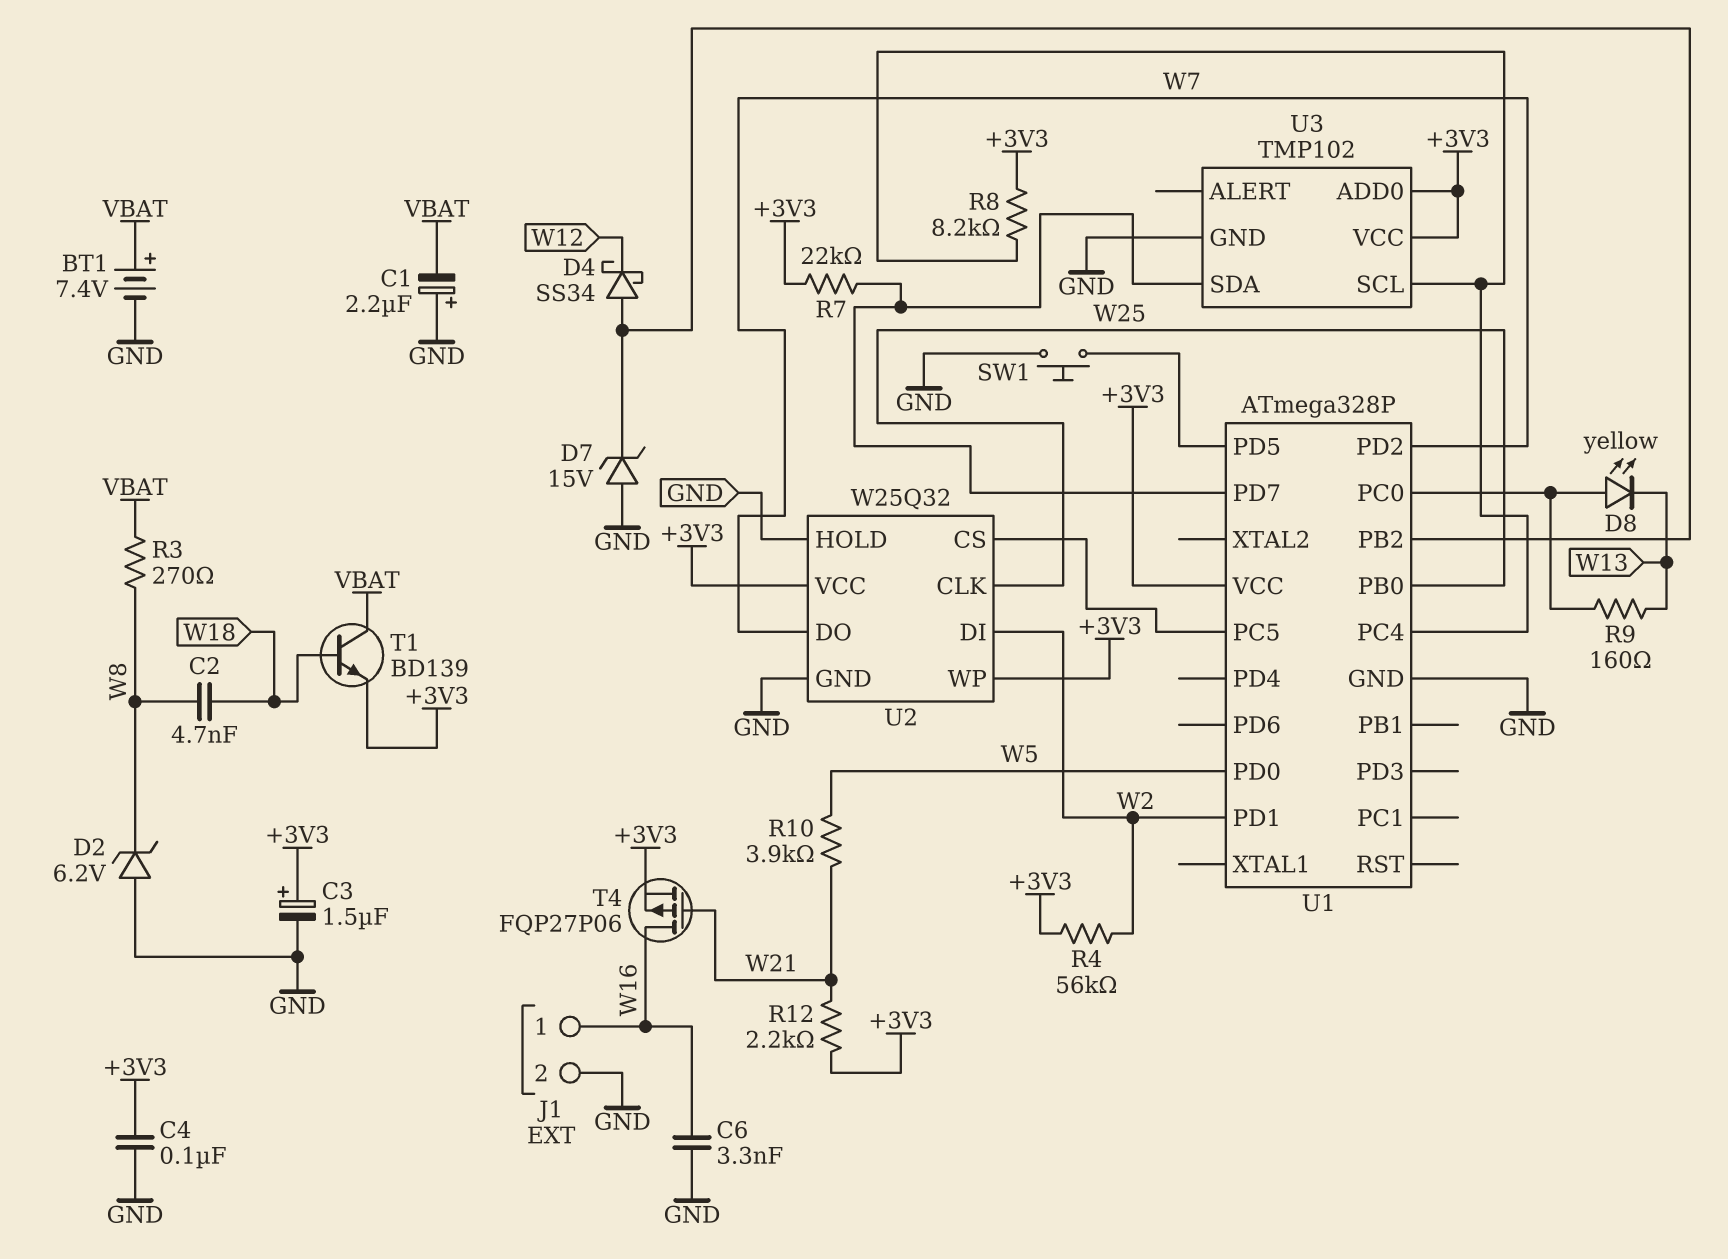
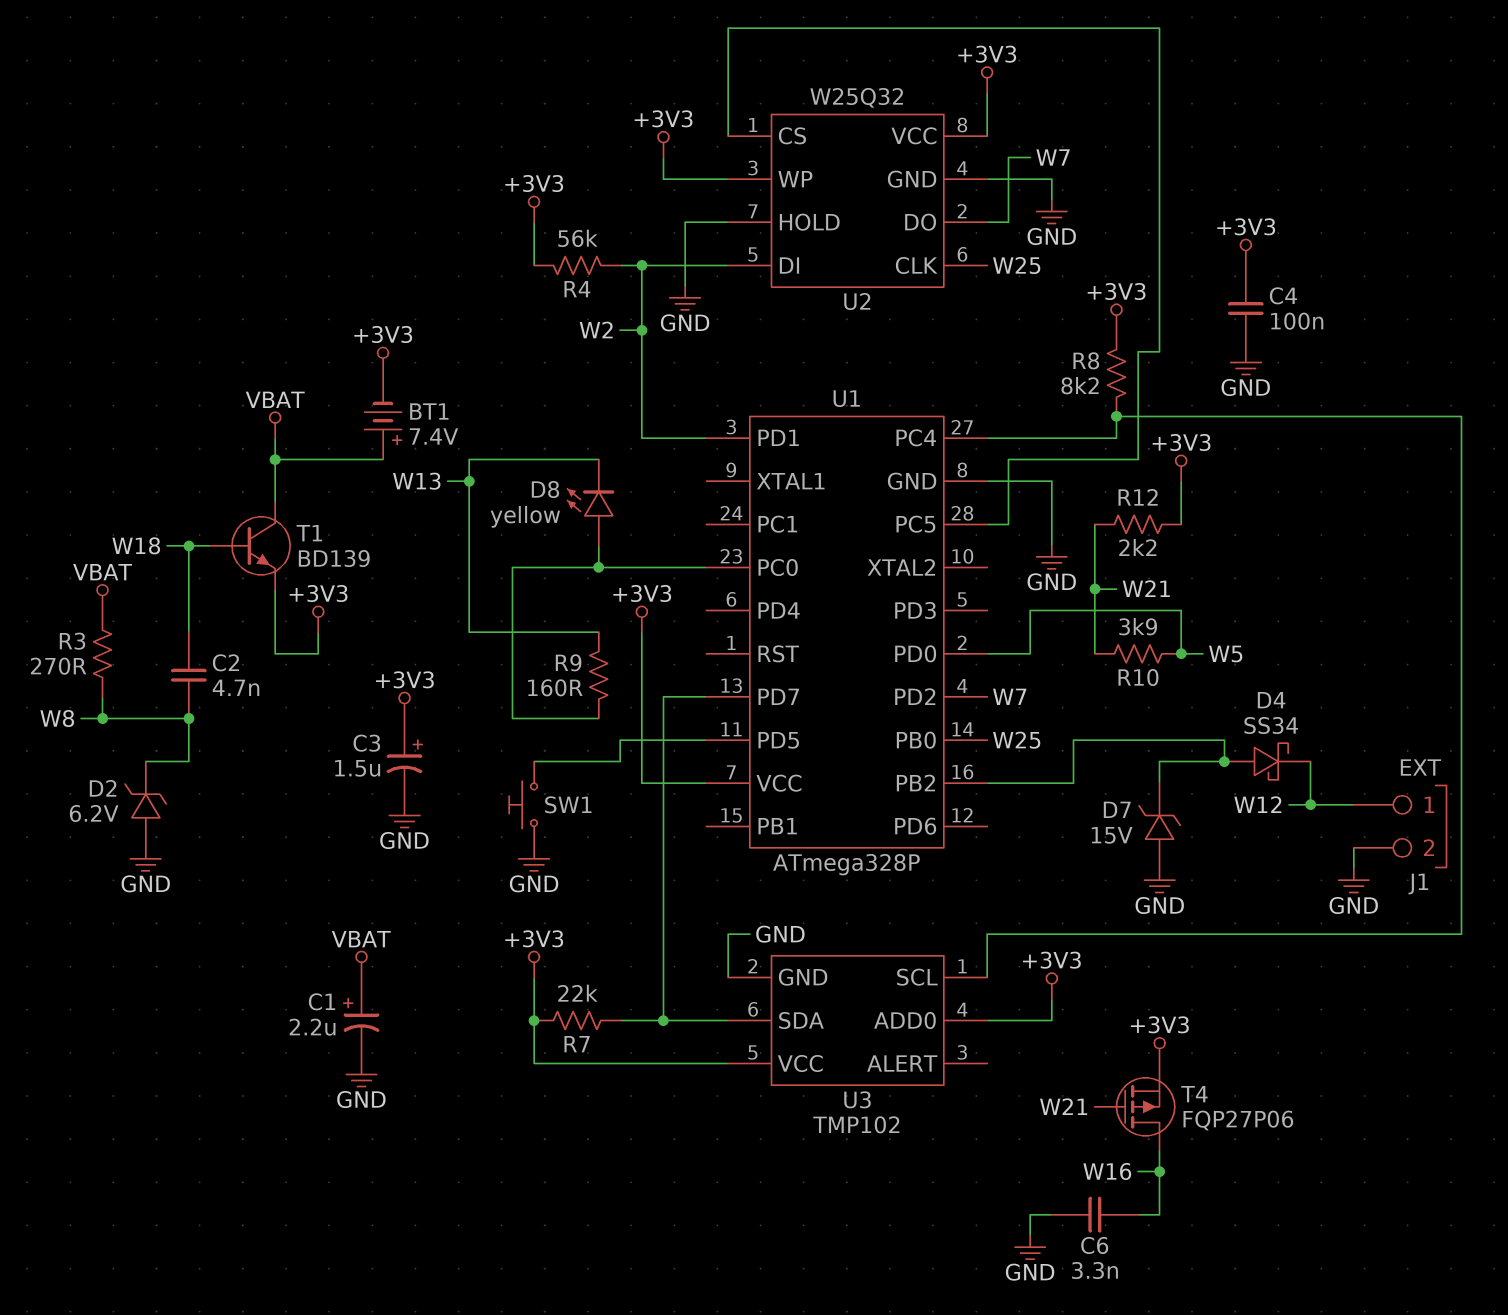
BT1: 7.4V (plus VBAT, minus GND) -> 7.4V (plus VBAT, minus +3V3)
C1: 2.2uF (plus GND, minus VBAT) -> 2.2uF (plus VBAT, minus GND)
J1 pin 1: W16 -> W12

